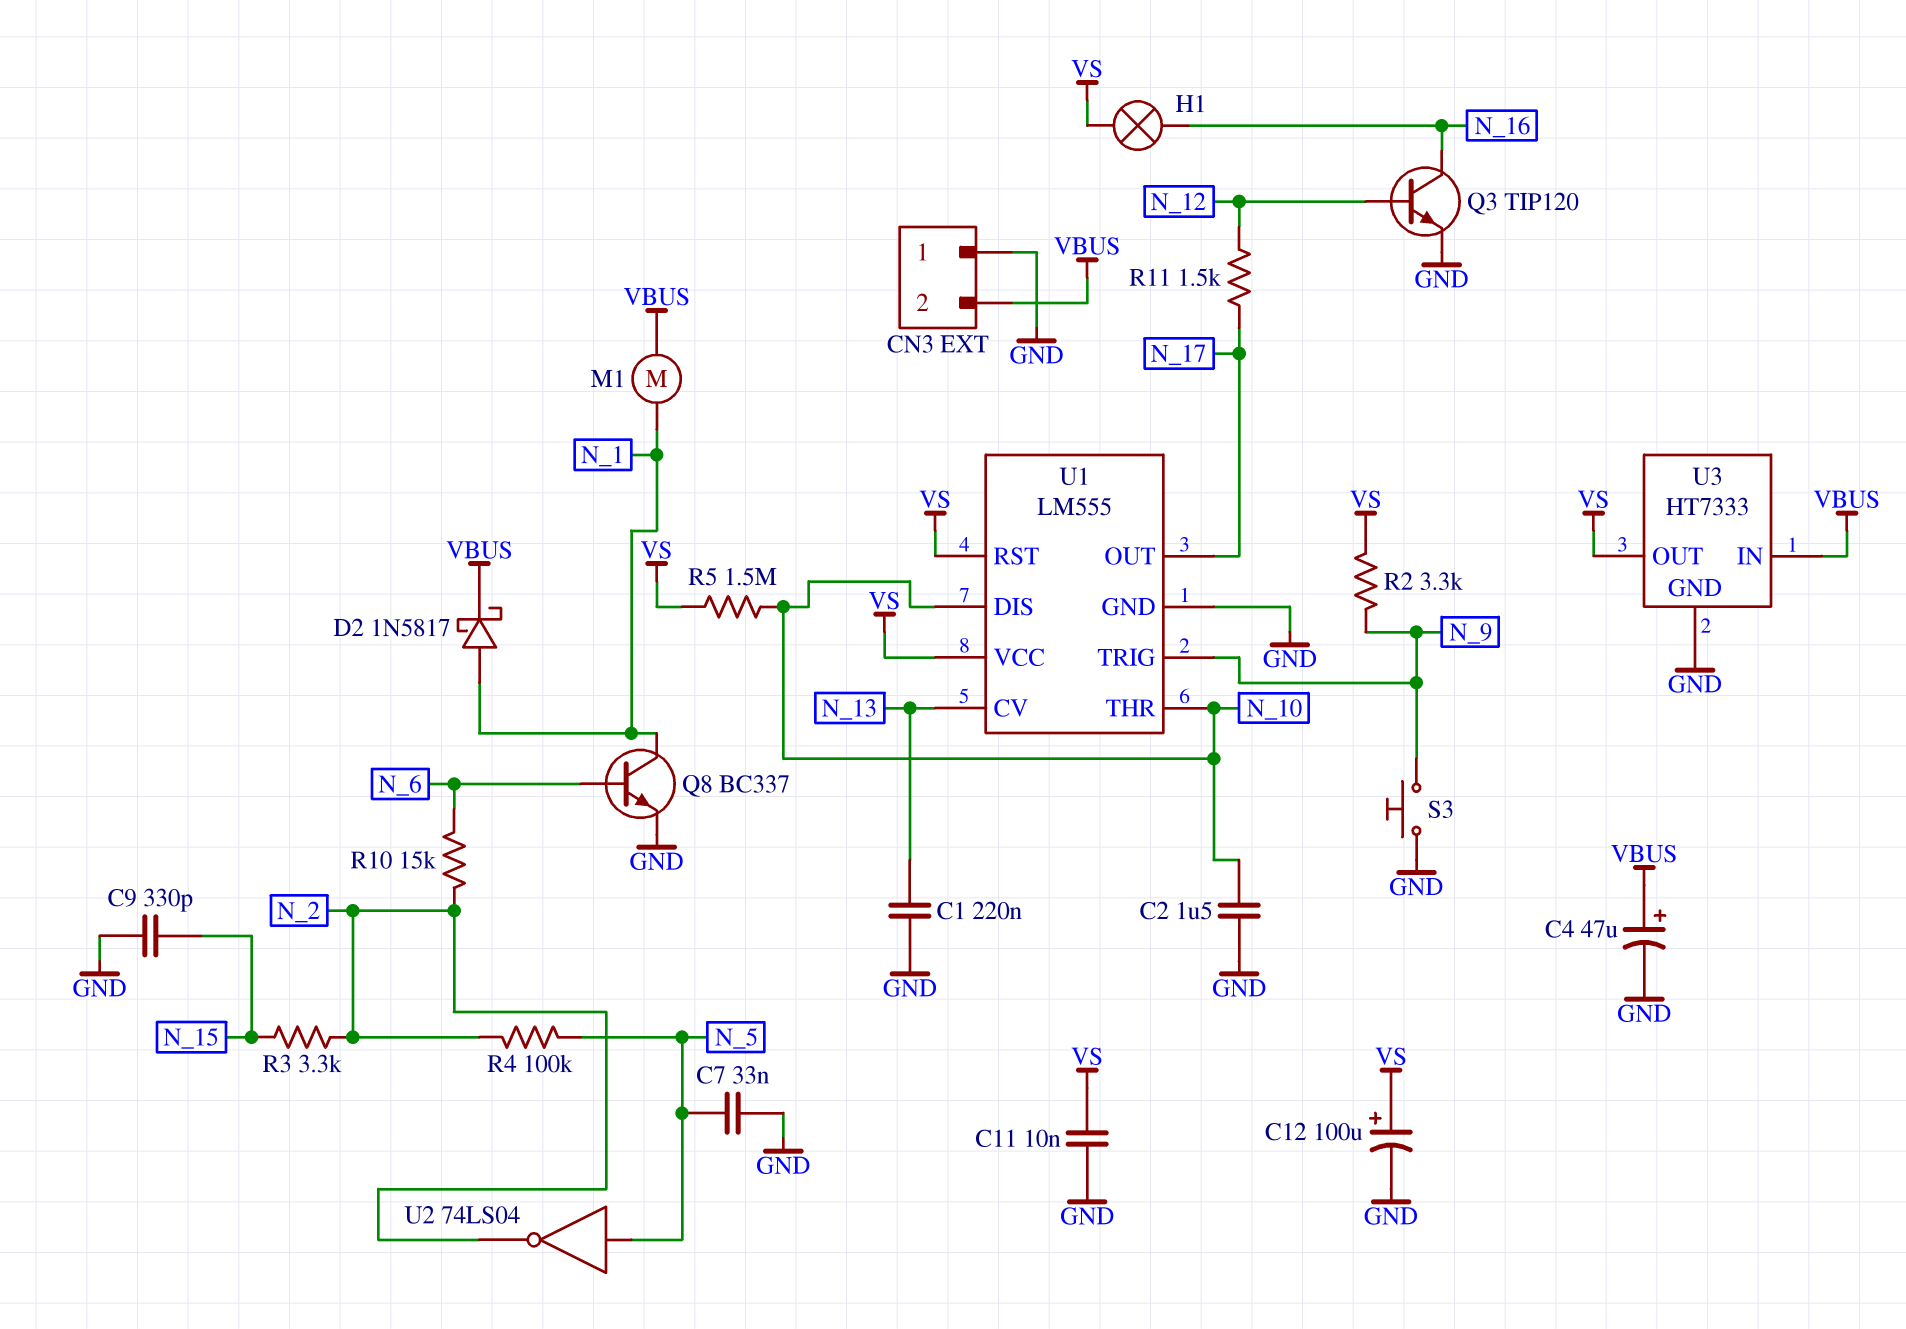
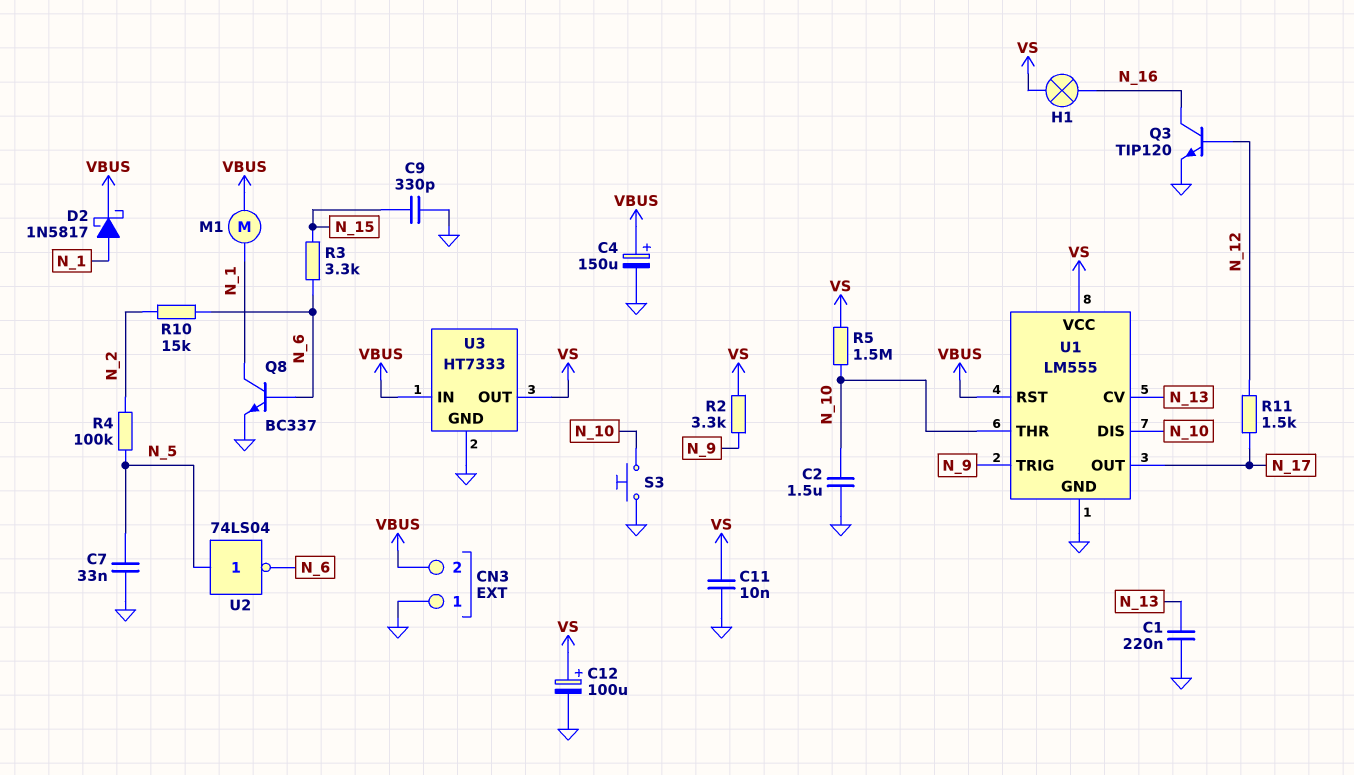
C4: 47uF (plus VBUS, minus GND) -> 150uF (plus VBUS, minus GND)
R3: 3.3k (N_2, N_15) -> 3.3k (N_6, N_15)
S3: button (GND, N_9) -> button (GND, N_10)
U1 pin RST: VS -> VBUS
U2: NOT 74LS04 (in N_5, out N_2) -> NOT 74LS04 (in N_5, out N_6)

